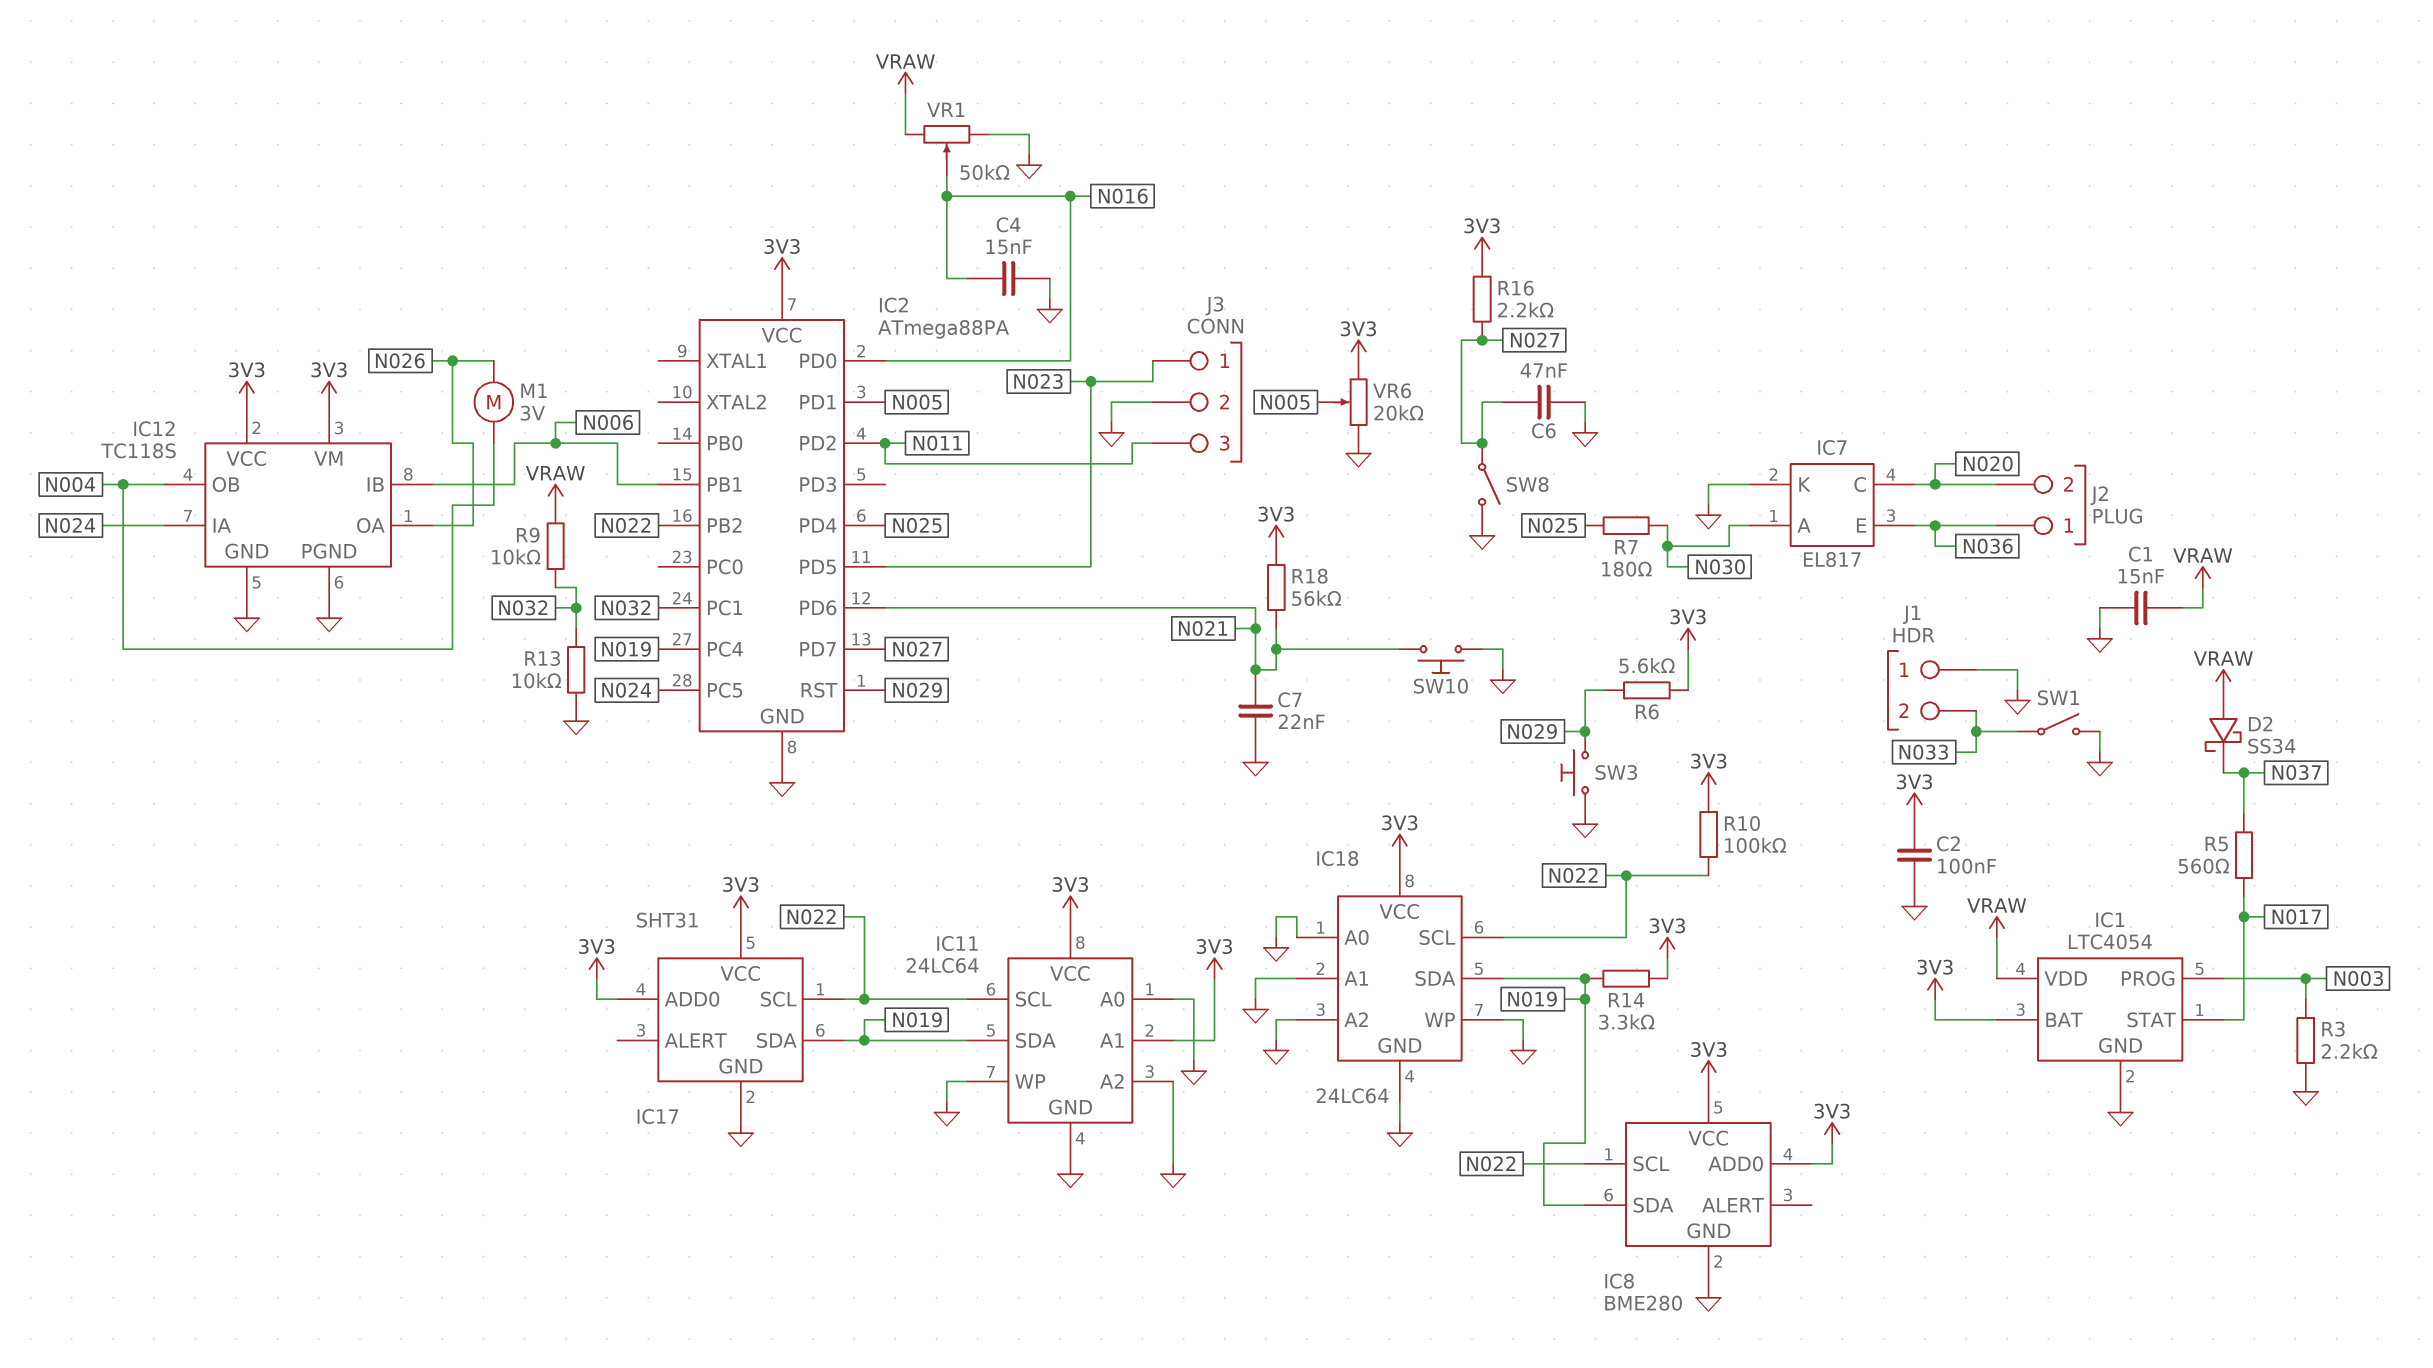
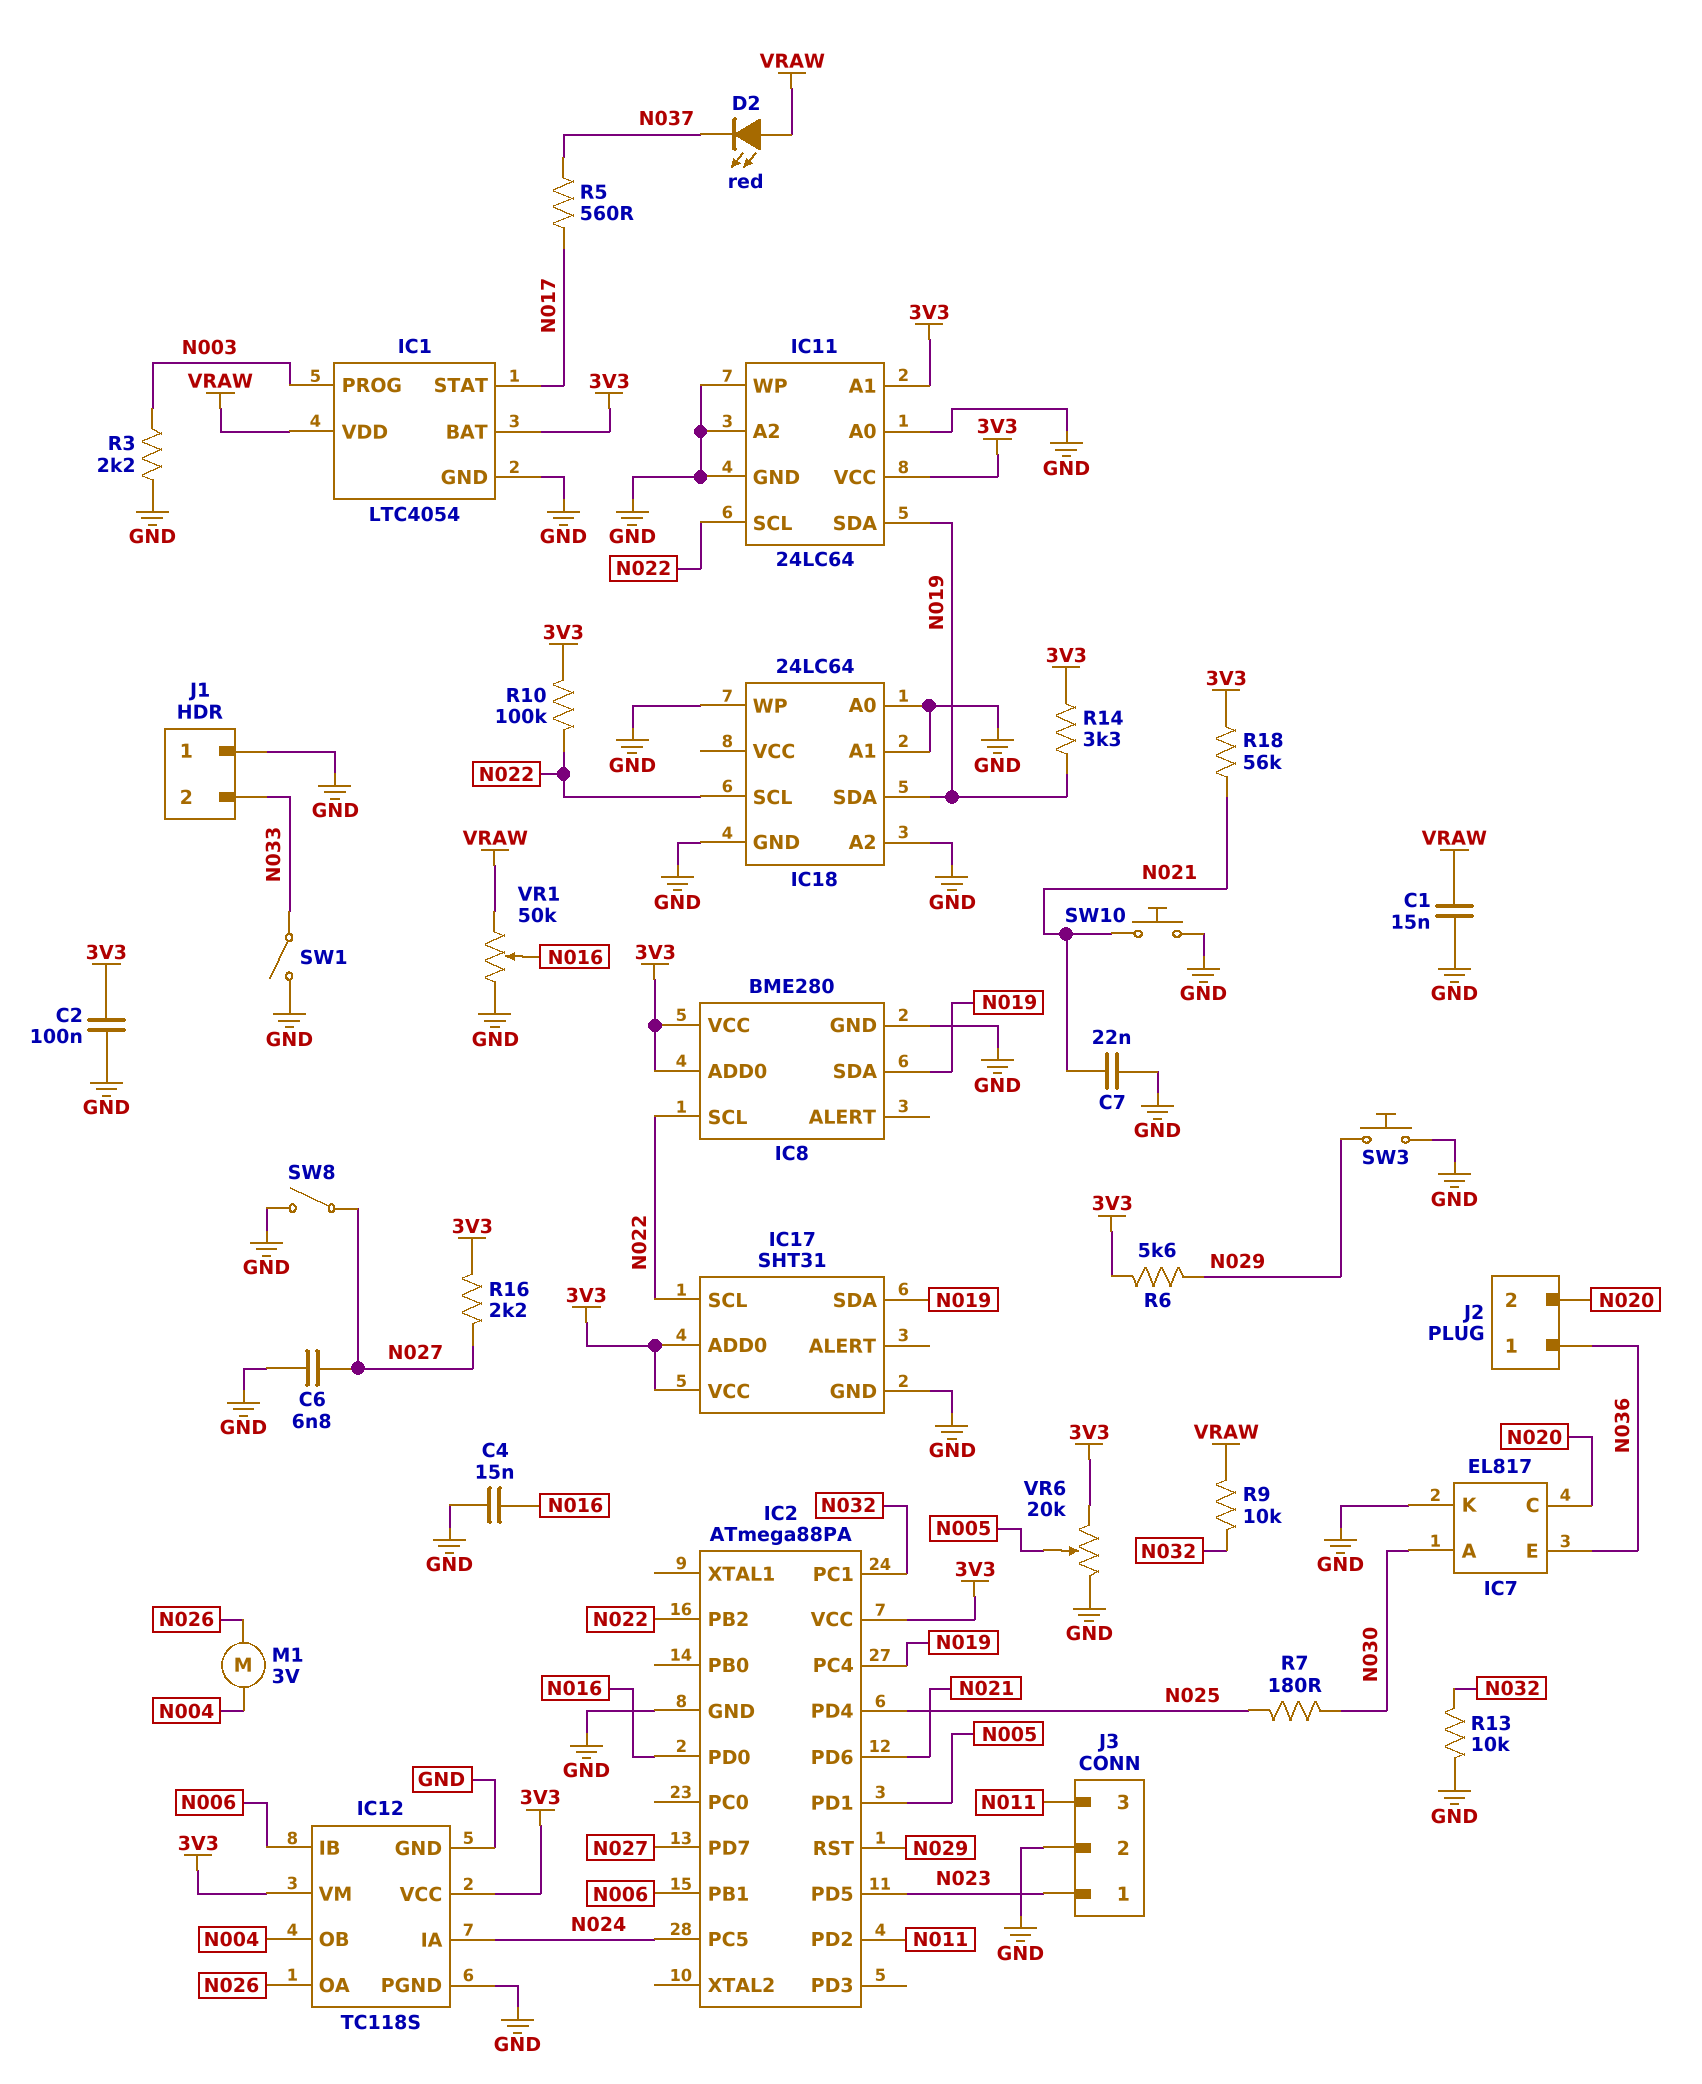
C6: 47nF (GND, N027) -> 6.8nF (GND, N027)
D2: schottky SS34 (A VRAW, K N037) -> LED red (A VRAW, K N037)
IC18 pin VCC: 3V3 -> none

